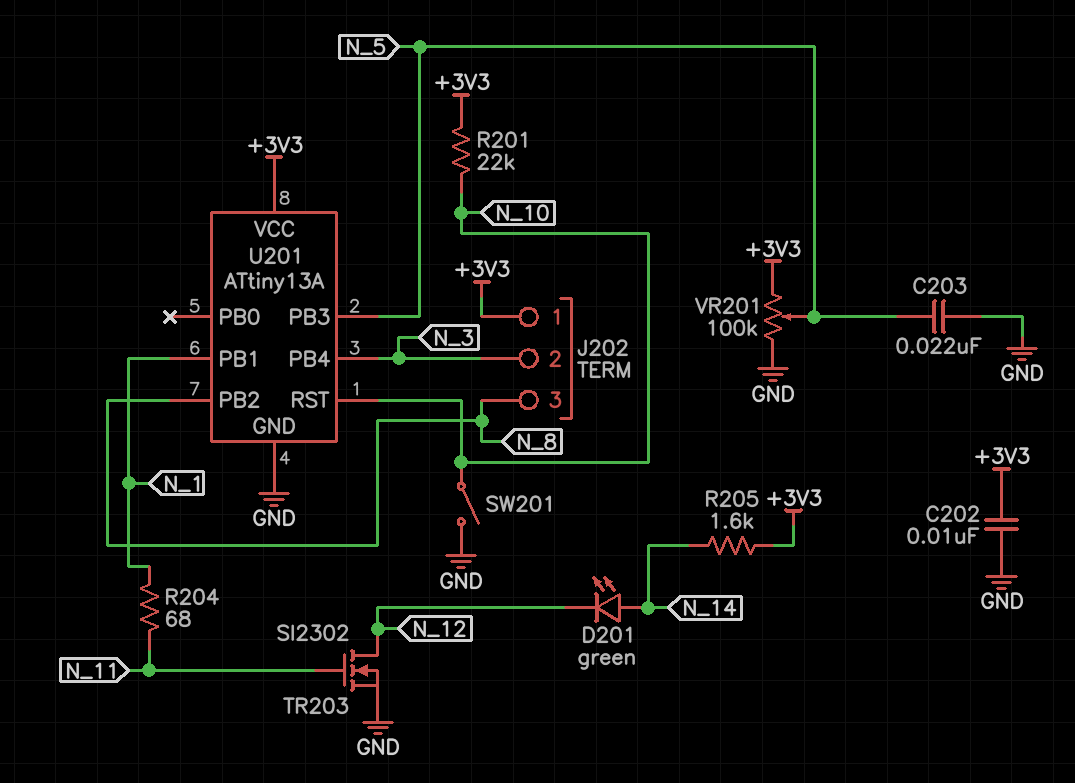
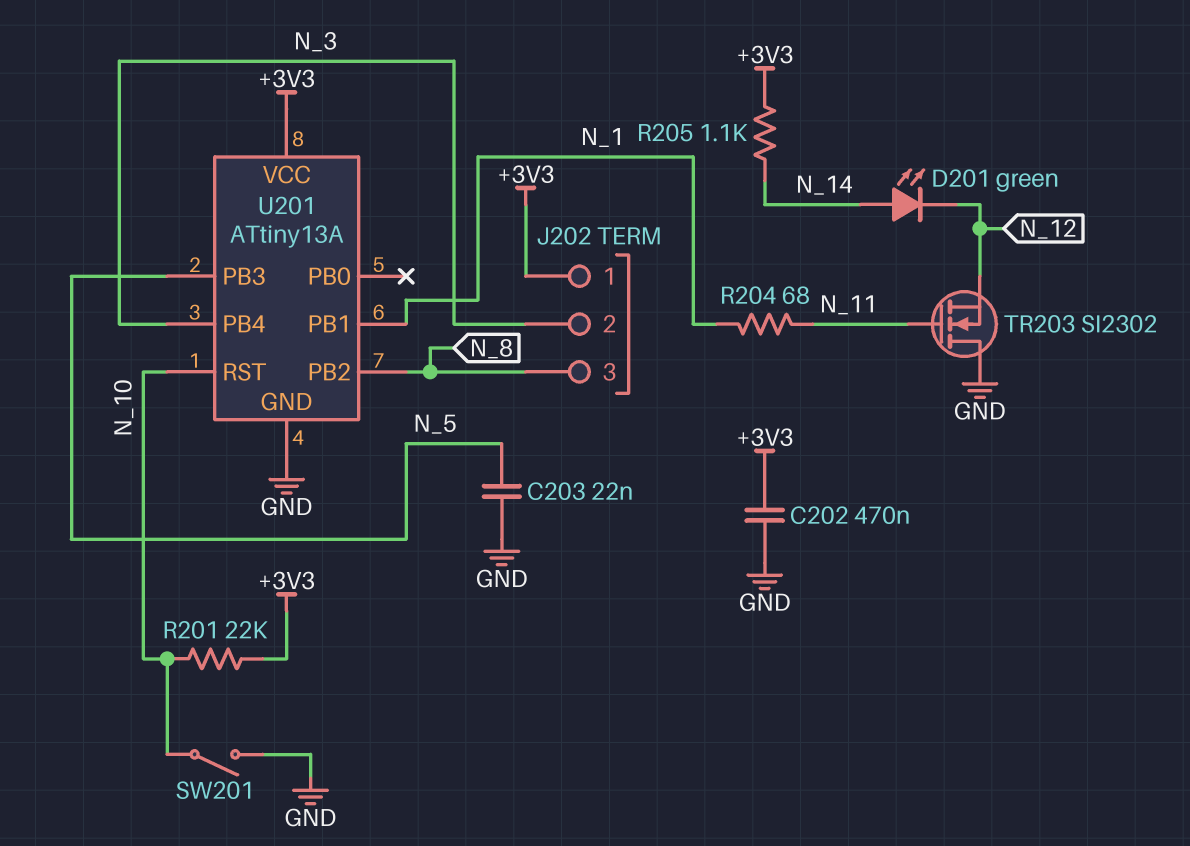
C202: 10nF (+3V3, GND) -> 470nF (+3V3, GND)
R205: 1.6k (+3V3, N_14) -> 1.1k (+3V3, N_14)
TR203: NMOS SI2302 (G N_11, D N_12, S GND) -> NMOS SI2302 (G N_11, D GND, S N_12)
VR201: 100k (+3V3, GND, wiper N_5) -> none

